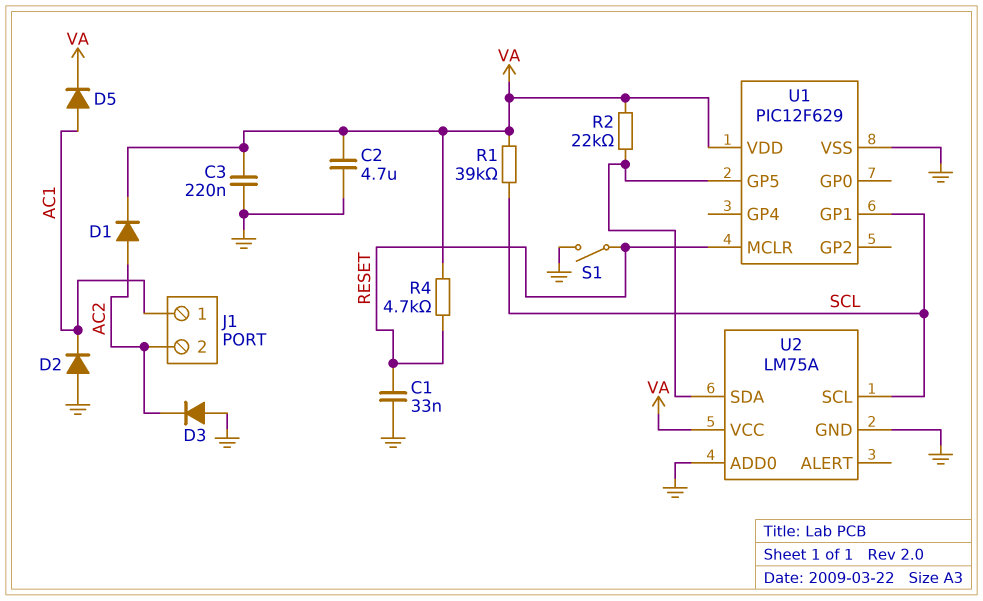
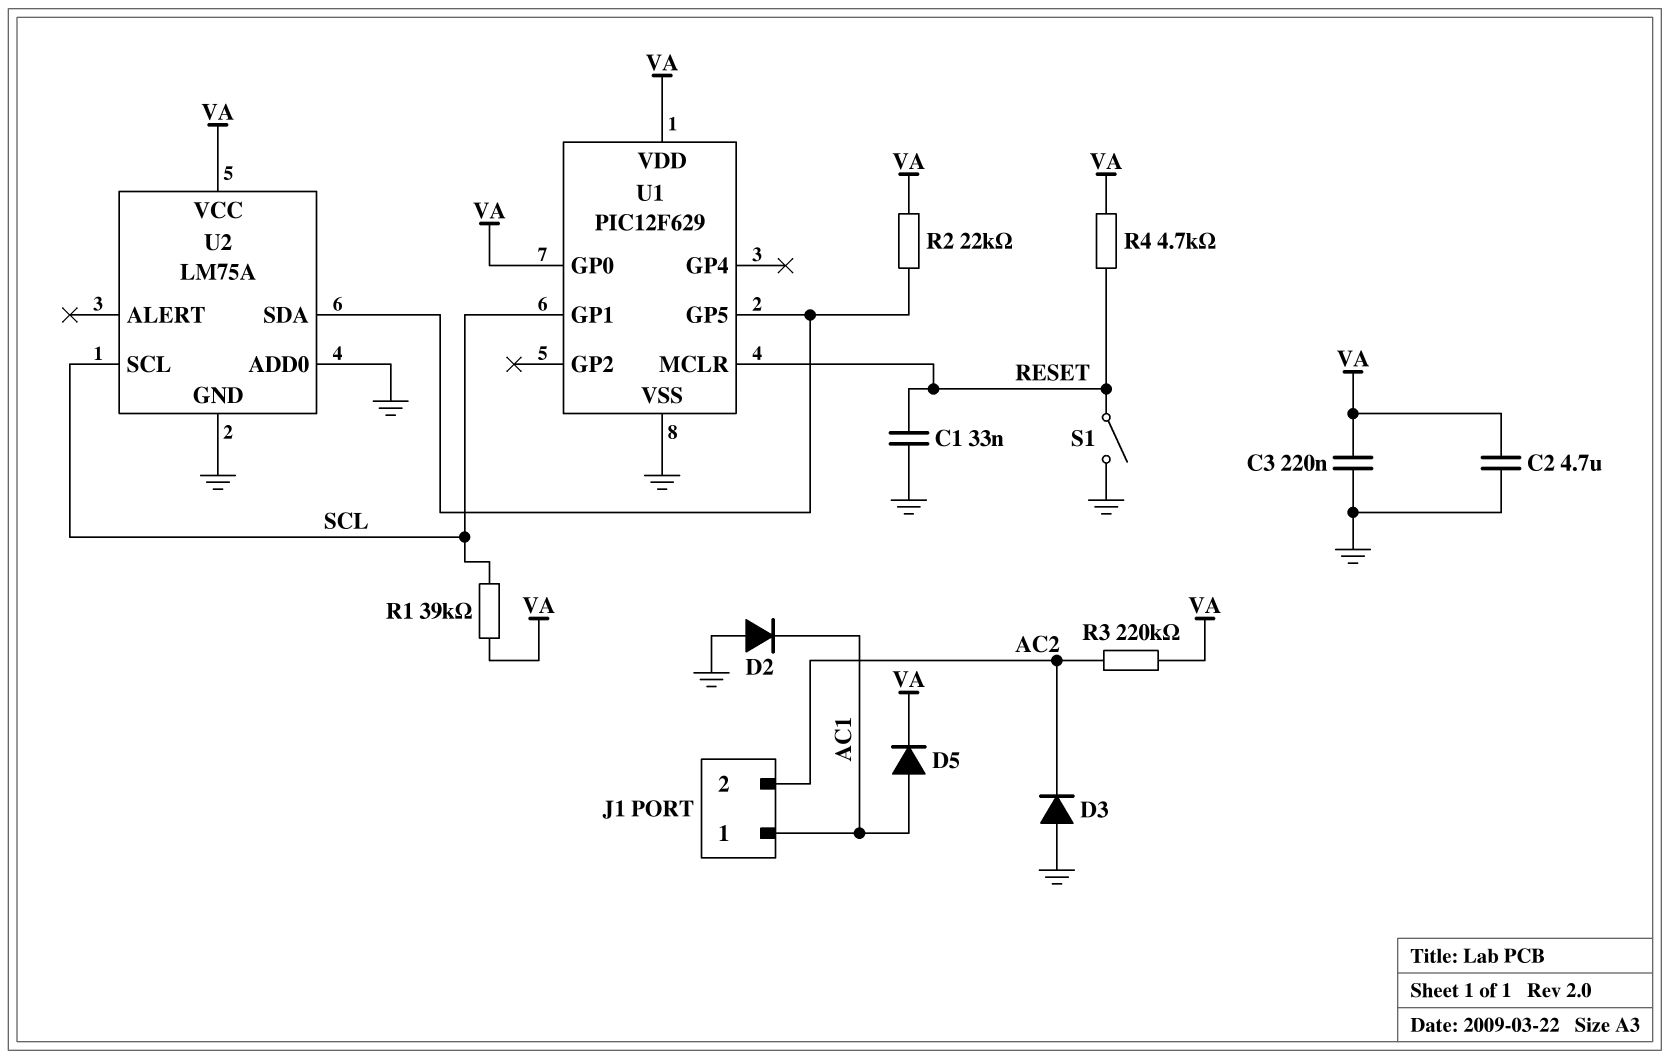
D1: diode (A AC2, K VA) -> none
R3: none -> 220k (AC2, VA)
U1 pin GP0: none -> VA

